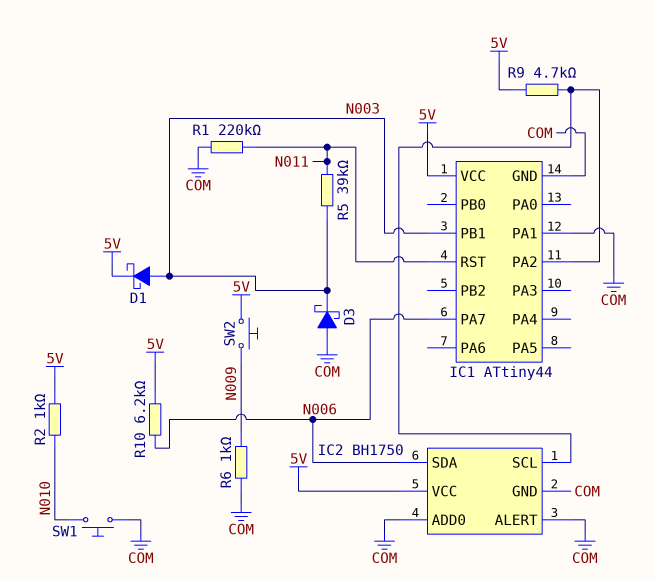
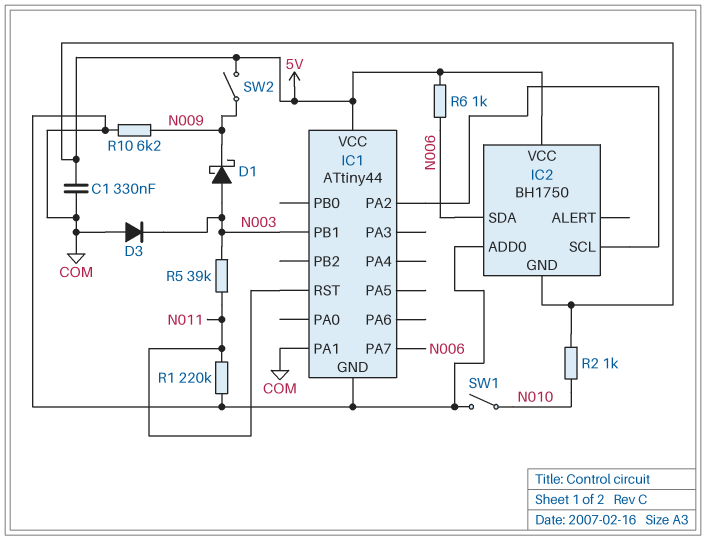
C1: none -> 330nF (5V, COM)
D1: schottky (A N003, K 5V) -> schottky (A N003, K N009)
D3: schottky (A COM, K N003) -> diode (A COM, K N003)
IC2 pin ALERT: COM -> none
IC2 pin GND: COM -> 5V
R6: 1k (COM, N009) -> 1k (5V, N006)
R9: 4.7k (5V, IC1/PA2) -> none
R10: 6.2k (5V, N006) -> 6.2k (COM, N009)
SW1: button (COM, N010) -> switch (COM, N010)
SW2: button (5V, N009) -> switch (5V, N009)

